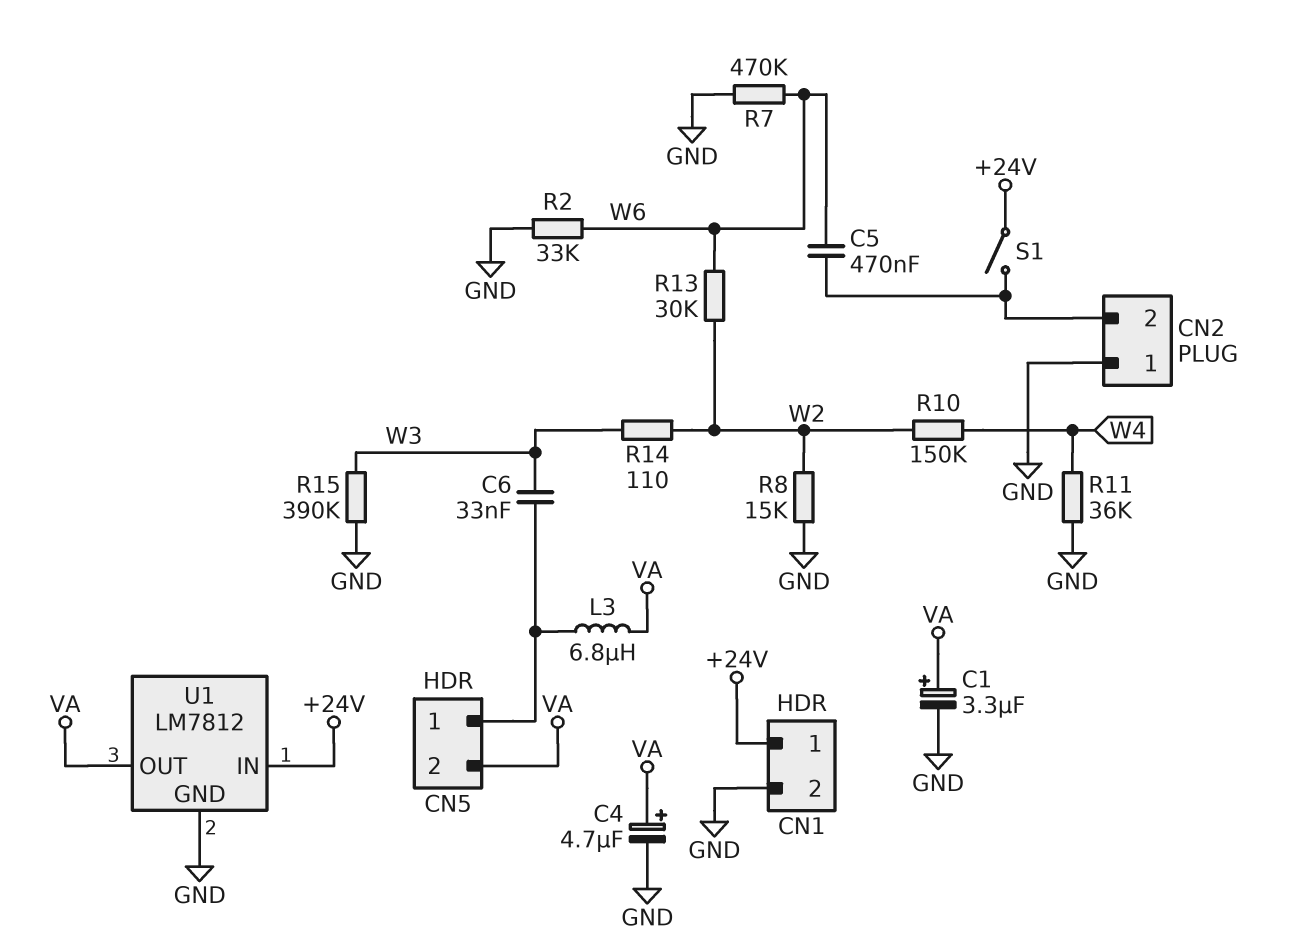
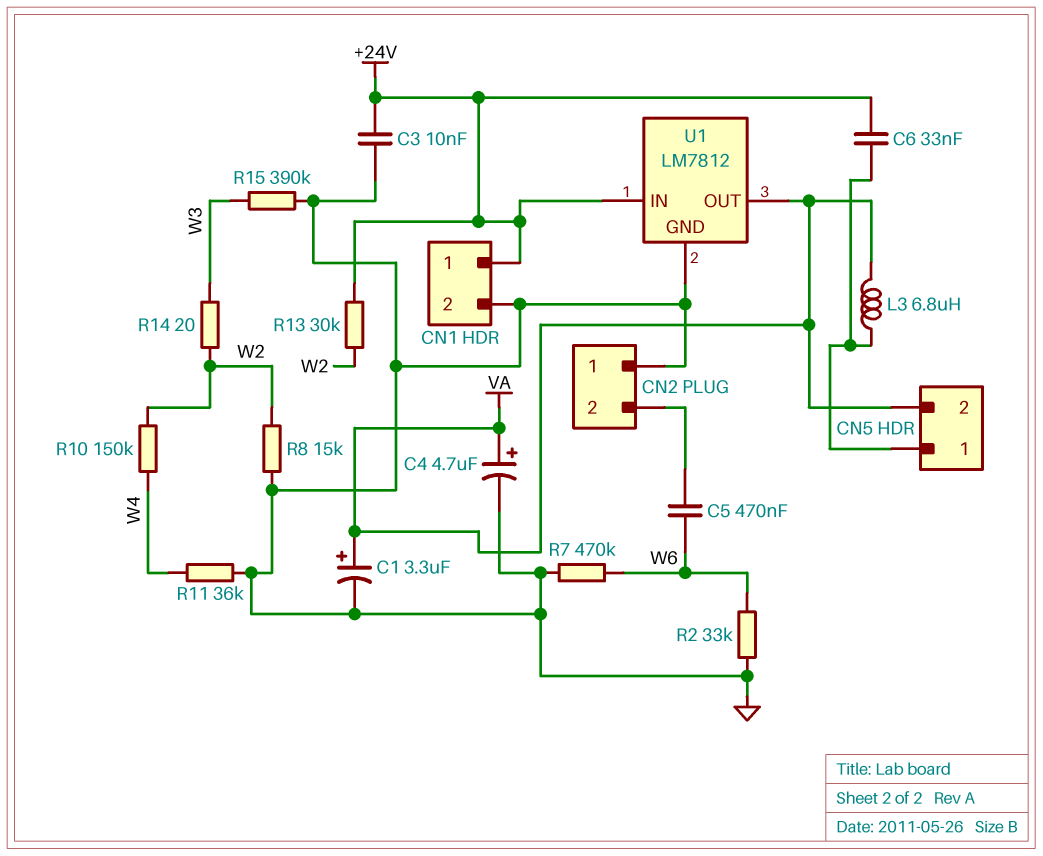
C3: none -> 10nF (+24V, GND)
C6: 33nF (CN5/1, W3) -> 33nF (+24V, CN5/1)
R13: 30k (W2, W6) -> 30k (+24V, W2)
R14: 110 (W2, W3) -> 20 (W2, W3)
S1: switch (+24V, CN2/2) -> none

